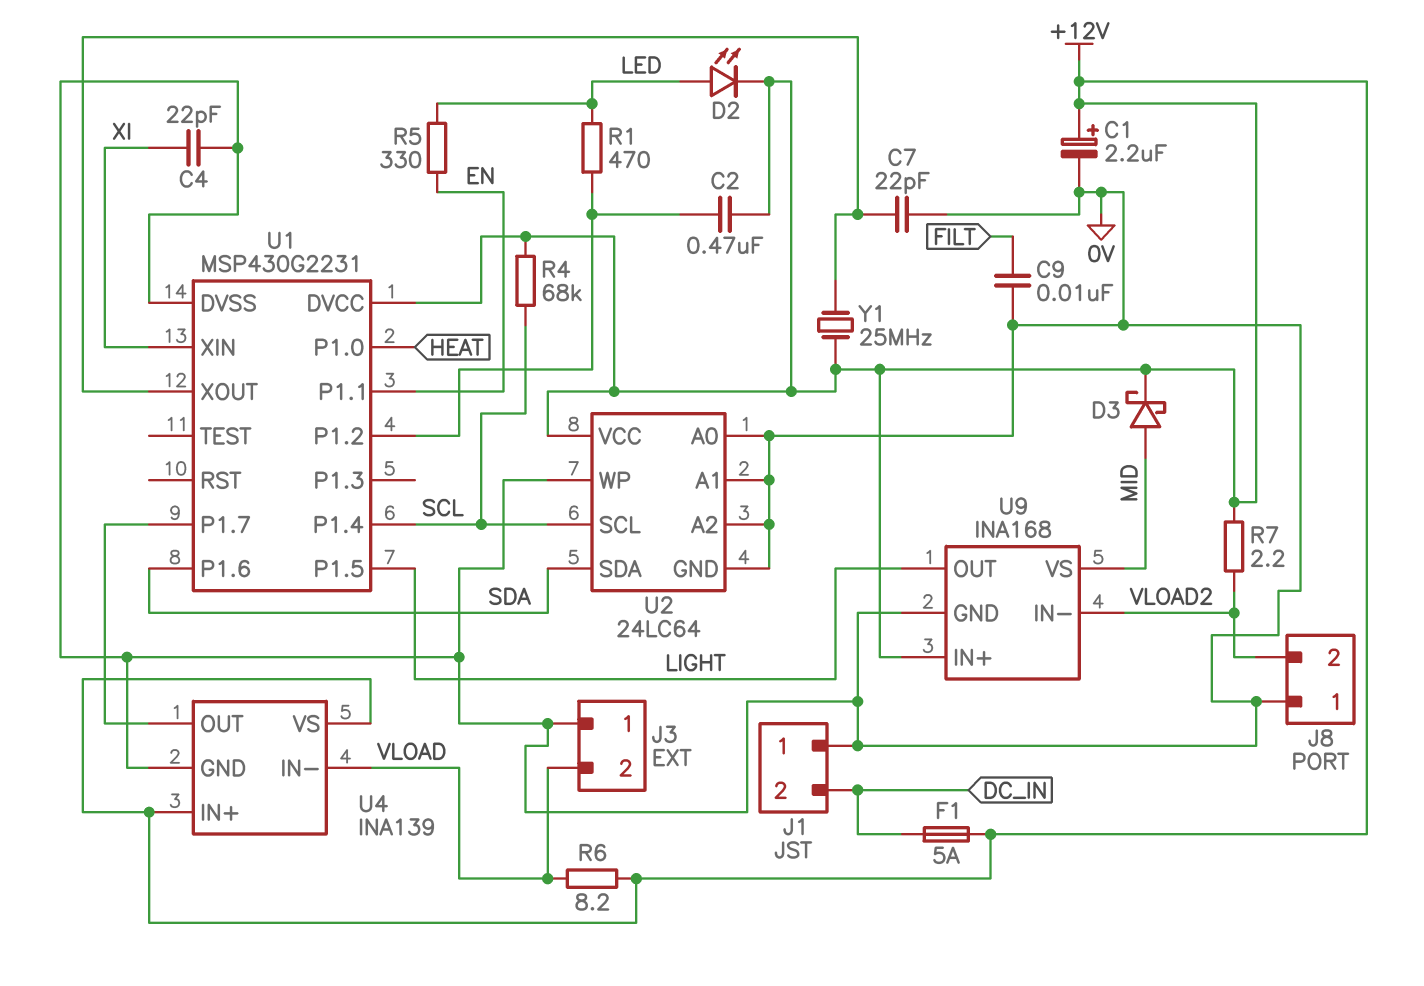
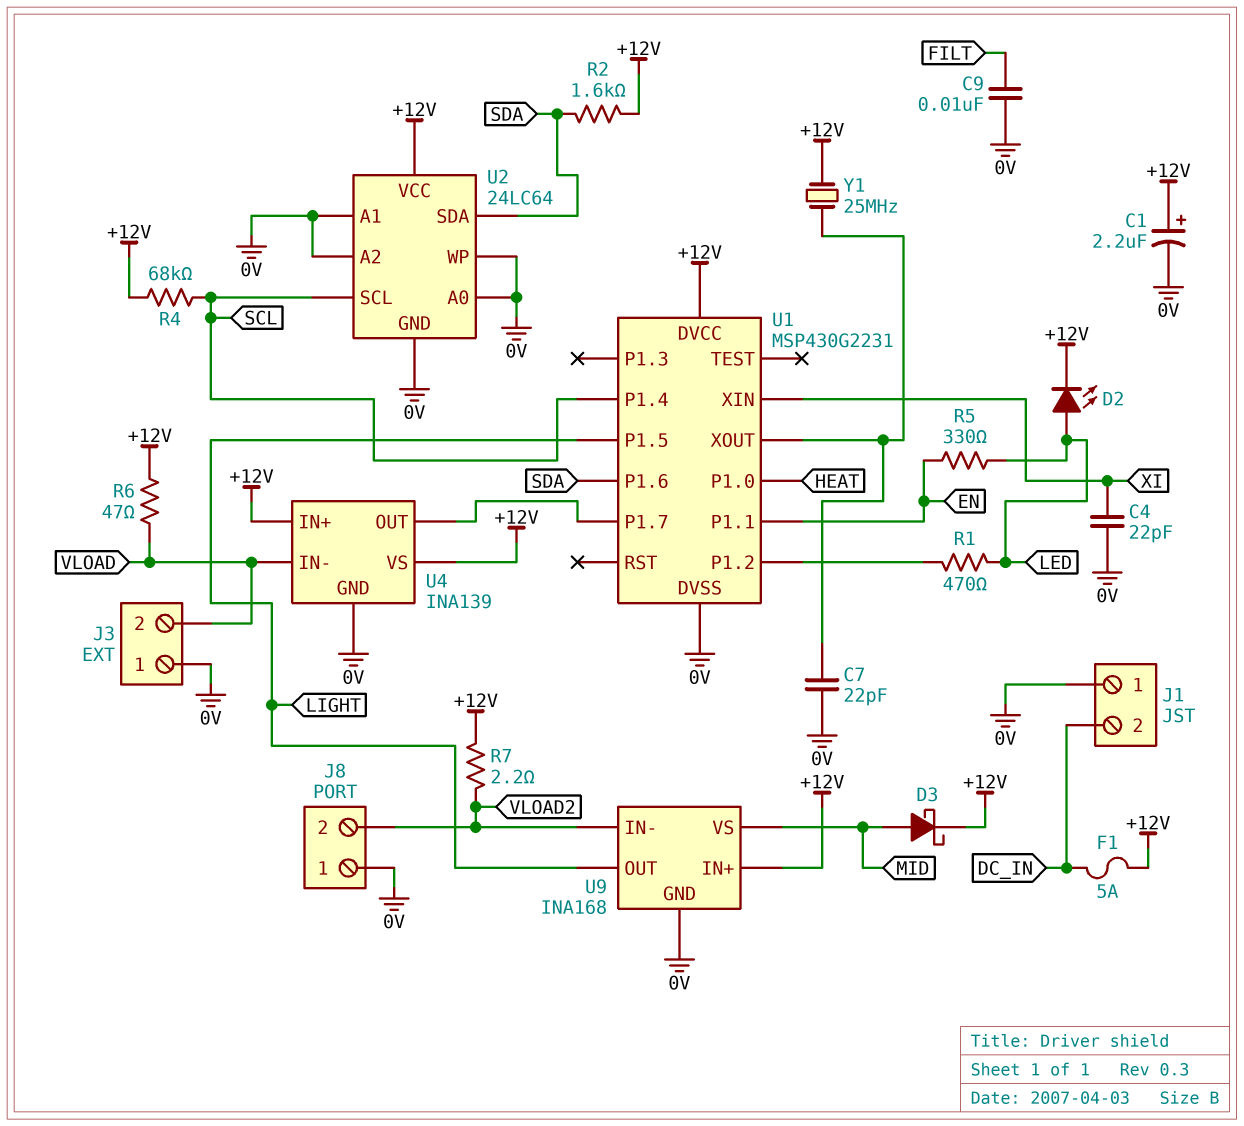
C2: 470nF (+12V, U1/P1.2) -> none
R2: none -> 1.6k (+12V, SDA)
R6: 8.2 (+12V, VLOAD) -> 47 (+12V, VLOAD)

